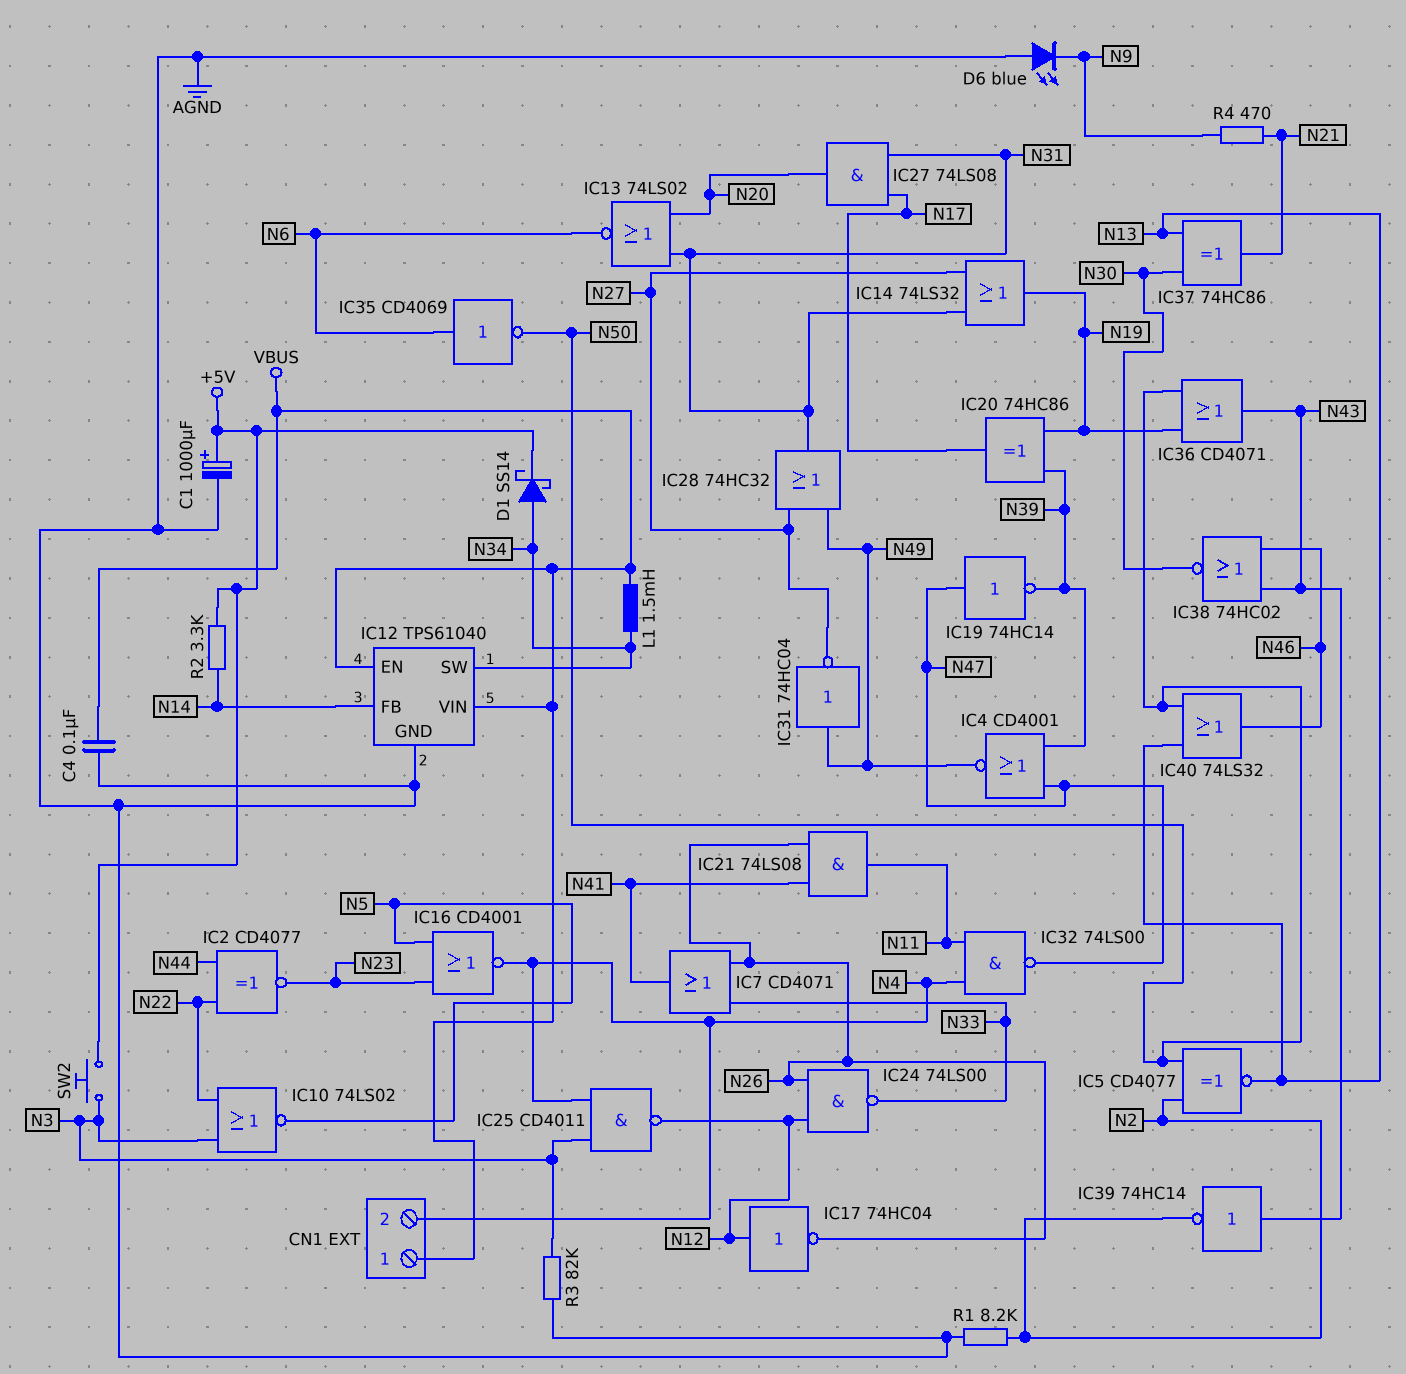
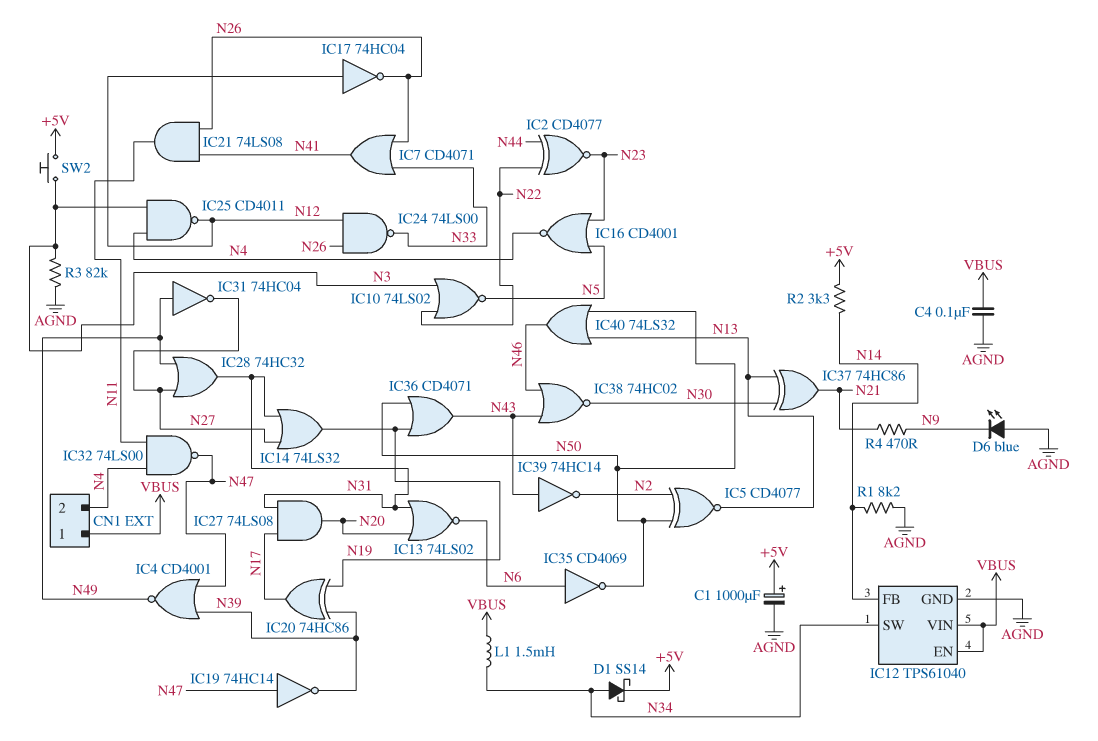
R1: 8.2k (AGND, N2) -> 8.2k (AGND, N14)

